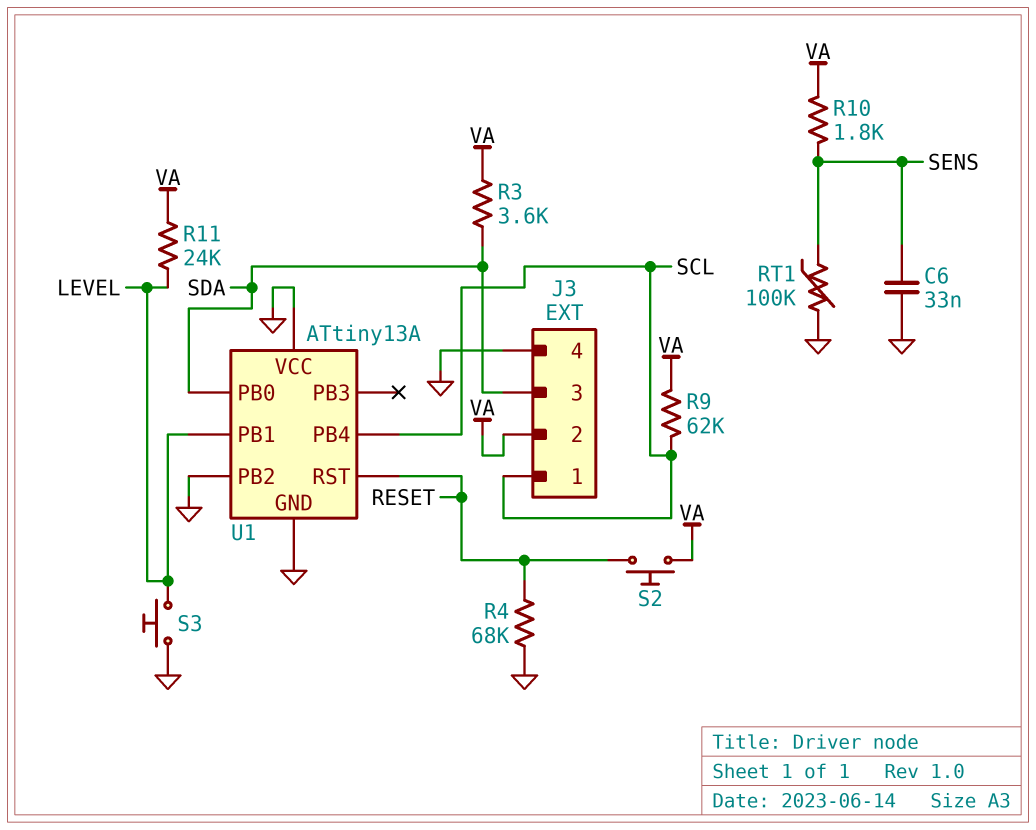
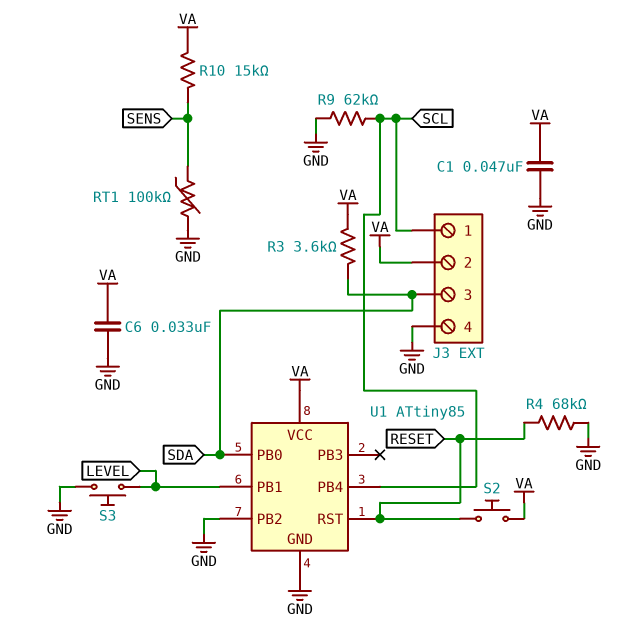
C1: none -> 47nF (GND, VA)
C6: 33nF (GND, SENS) -> 33nF (GND, VA)
R9: 62k (SCL, VA) -> 62k (GND, SCL)
R10: 1.8k (SENS, VA) -> 15k (SENS, VA)
R11: 24k (LEVEL, VA) -> none
U1: ATtiny13A -> ATtiny85
U1 pin VCC: GND -> VA

